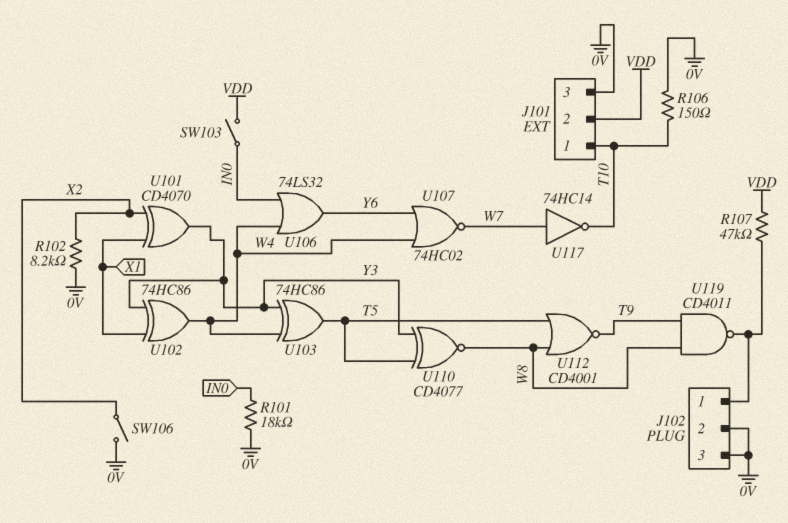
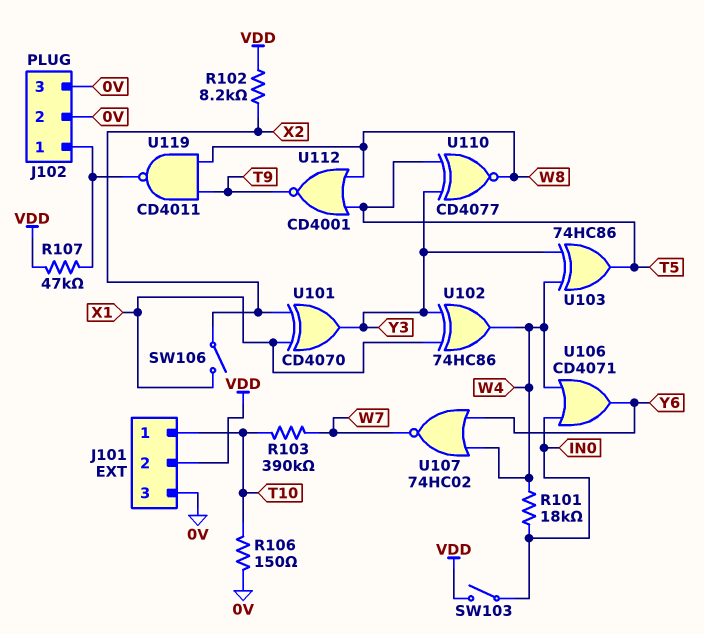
R101: 18k (0V, IN0) -> 18k (IN0, W4)
R102: 8.2k (0V, X2) -> 8.2k (VDD, X2)
R103: none -> 390k (T10, W7)
SW106: switch (0V, X2) -> switch (X1, X2)
U106: OR 74LS32 (in IN0, in W4, out Y6) -> OR CD4071 (in IN0, in W4, out Y6)
U117: NOT 74HC14 (in W7, out T10) -> none

